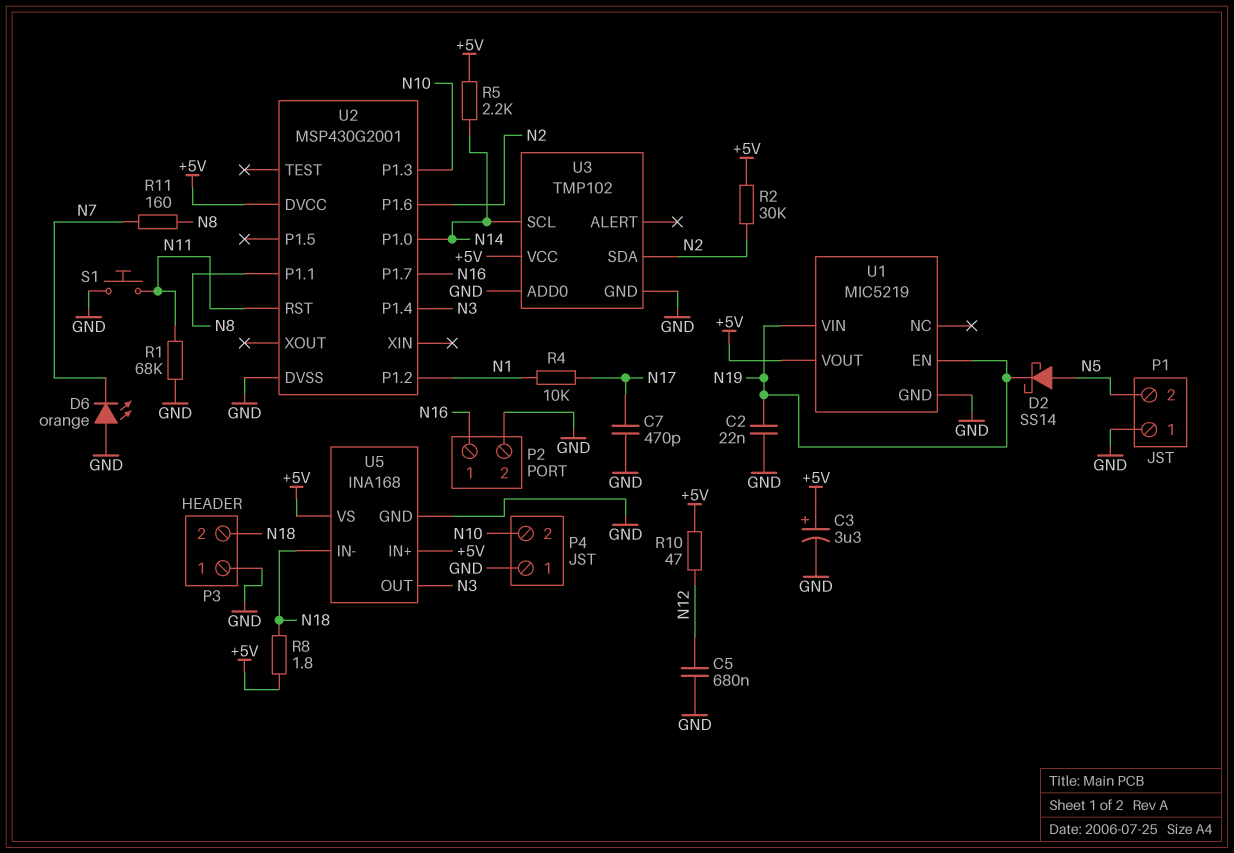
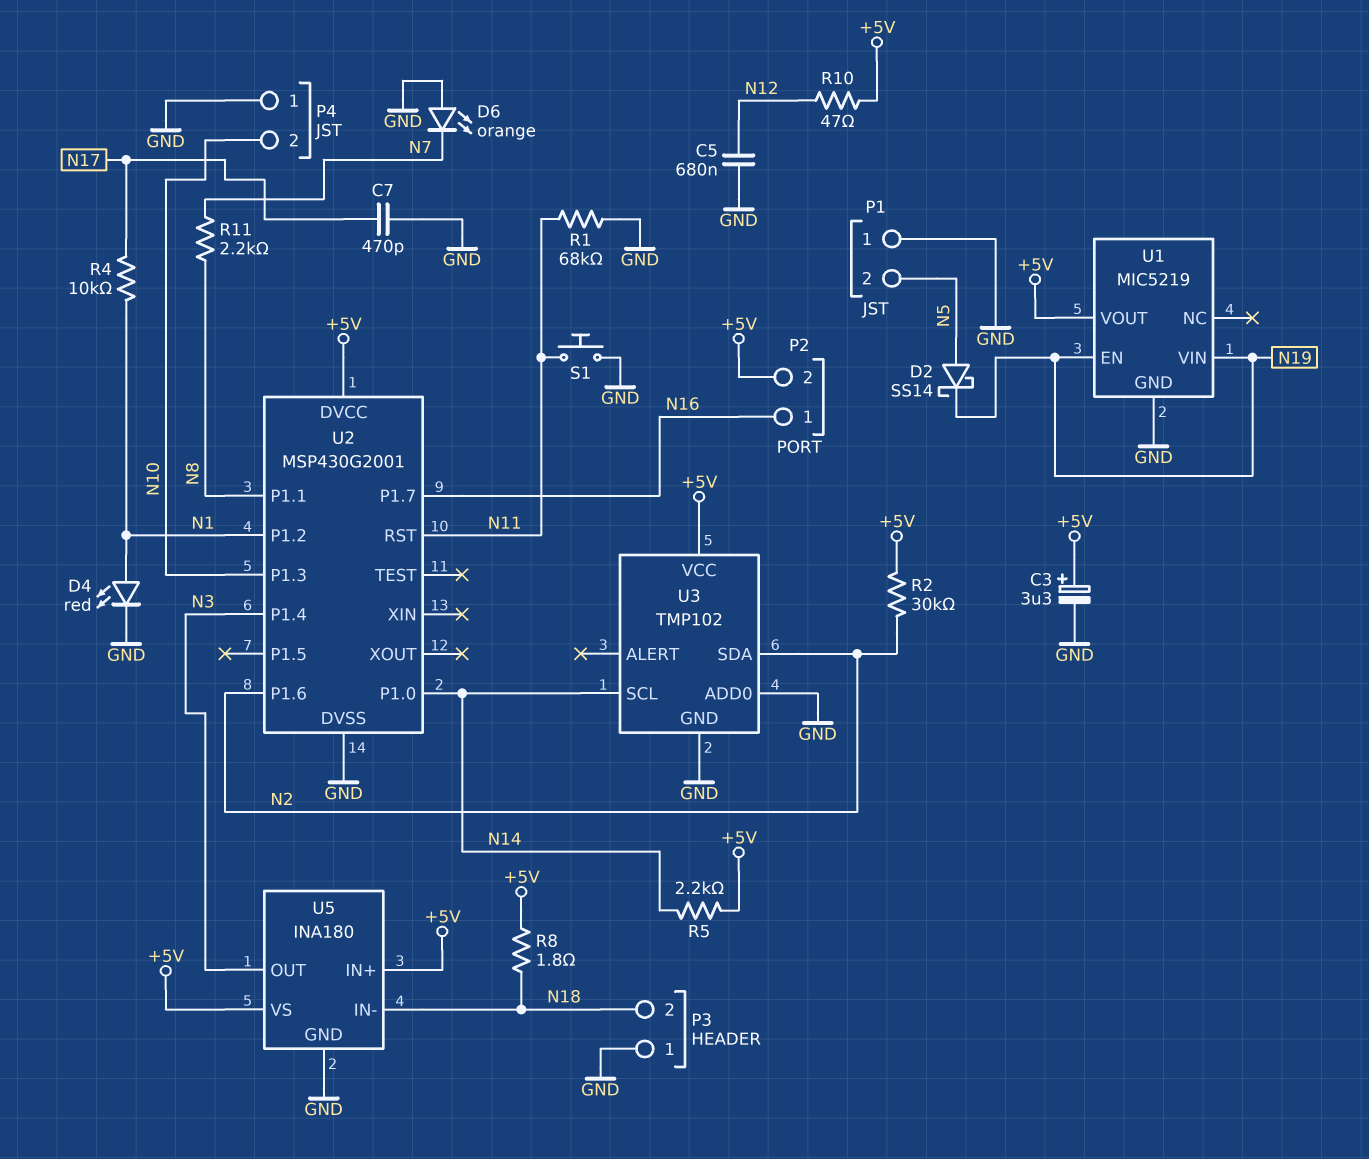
C2: 22nF (GND, N19) -> none
D4: none -> LED red (A N1, K GND)
P2 pin 2: GND -> +5V
R11: 160 (N7, N8) -> 2.2k (N7, N8)
U5: INA168 -> INA180

